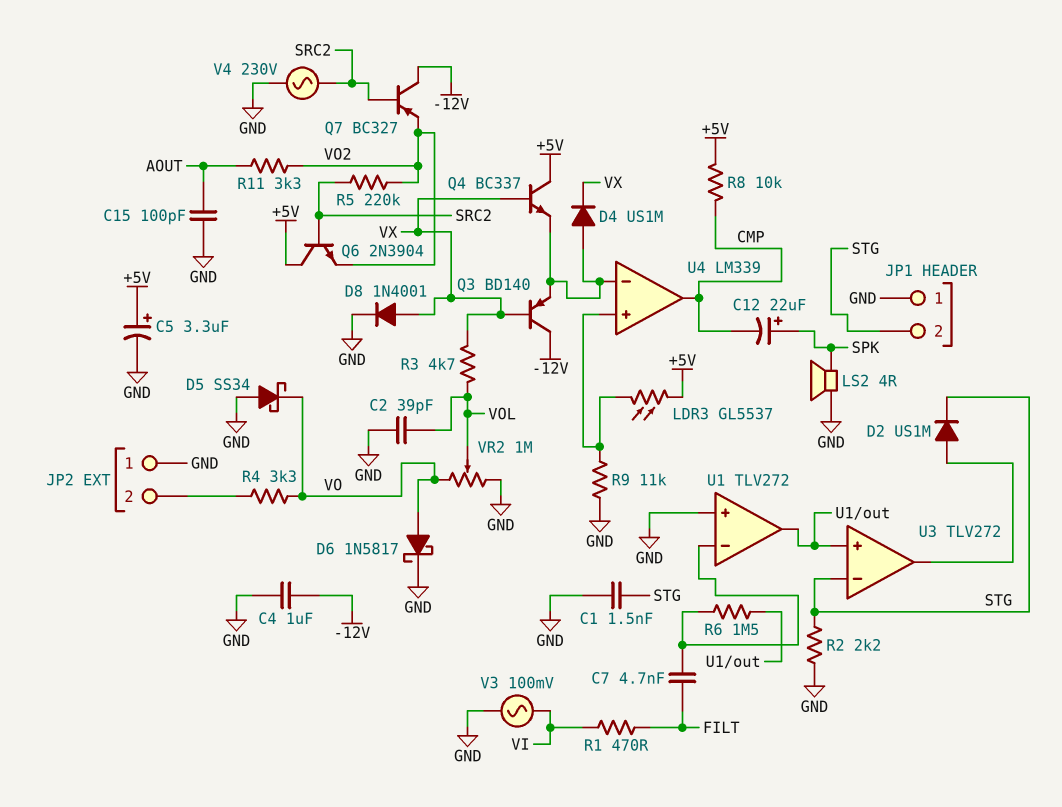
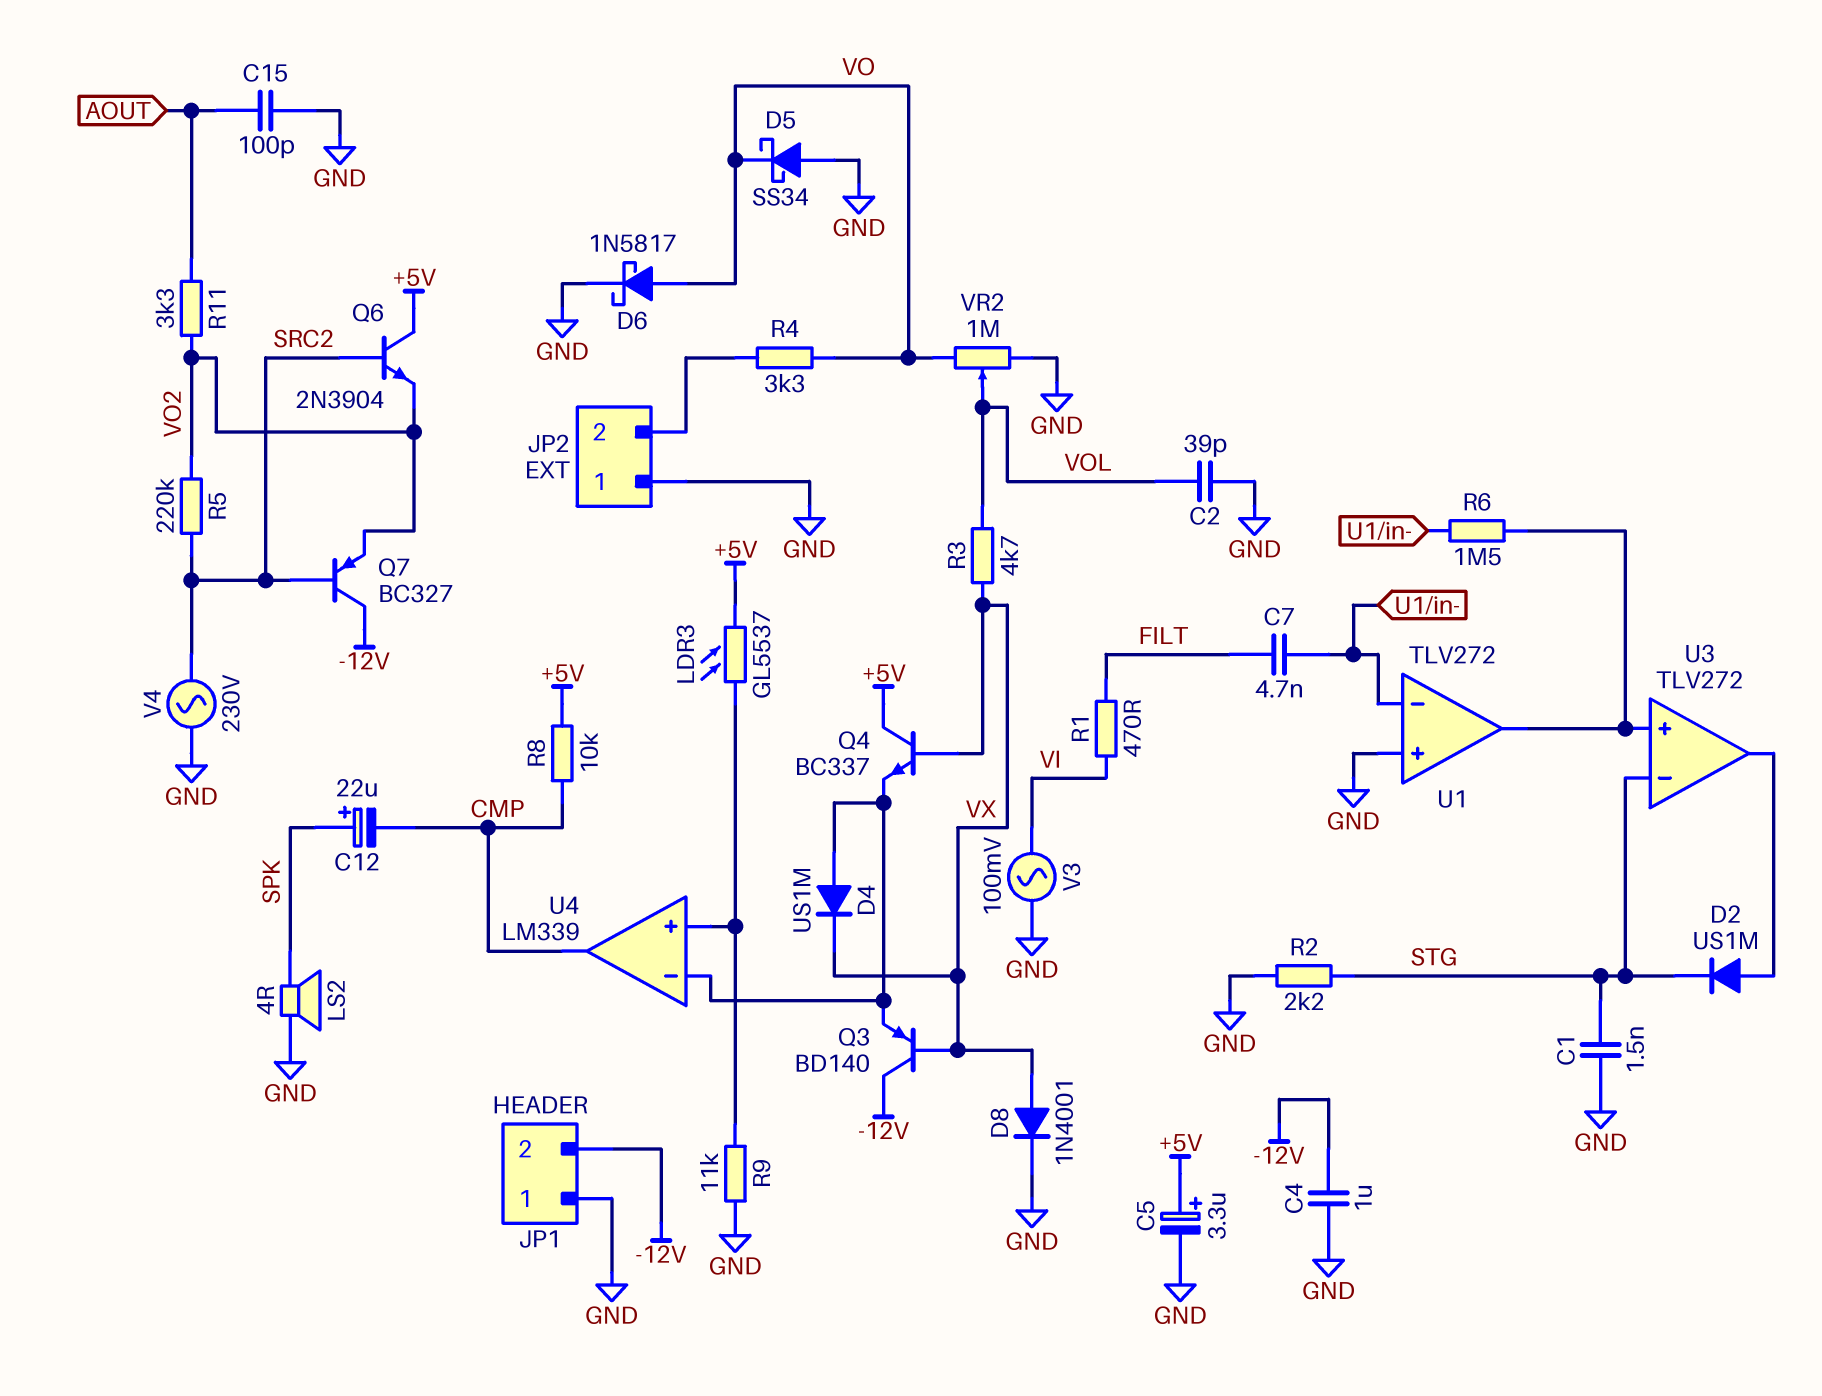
JP1 pin 2: STG -> -12V

